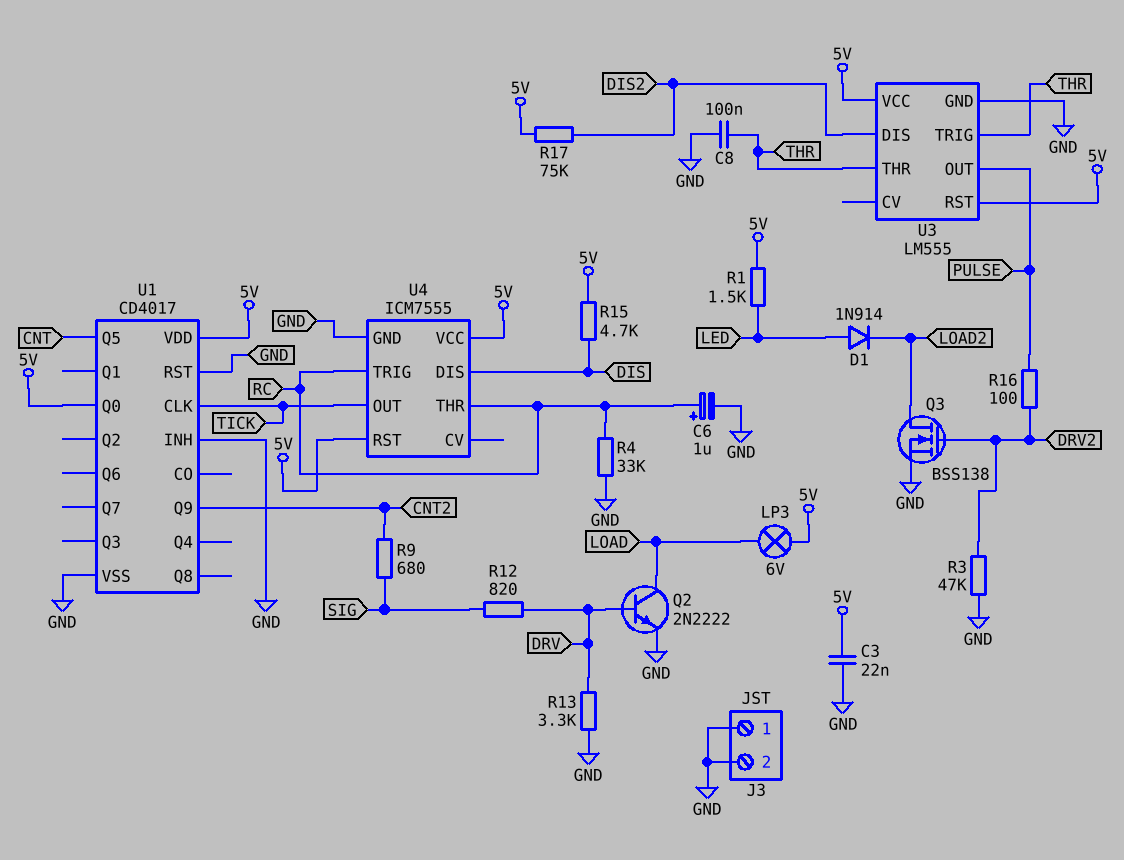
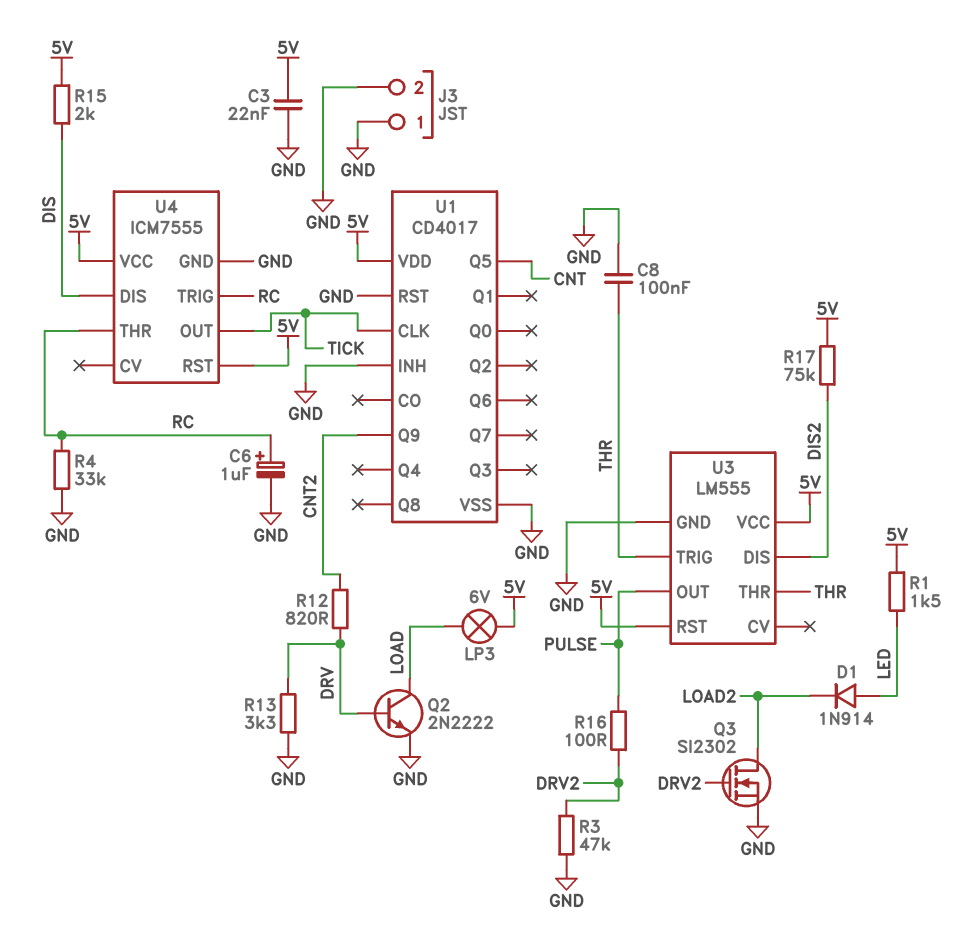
Q3: NMOS BSS138 (G DRV2, D LOAD2, S GND) -> NMOS SI2302 (G DRV2, D LOAD2, S GND)
R9: 680 (CNT2, SIG) -> none
R12: 820 (DRV, SIG) -> 820 (CNT2, DRV)
R15: 4.7k (5V, DIS) -> 2k (5V, DIS)
U1 pin Q0: 5V -> none

